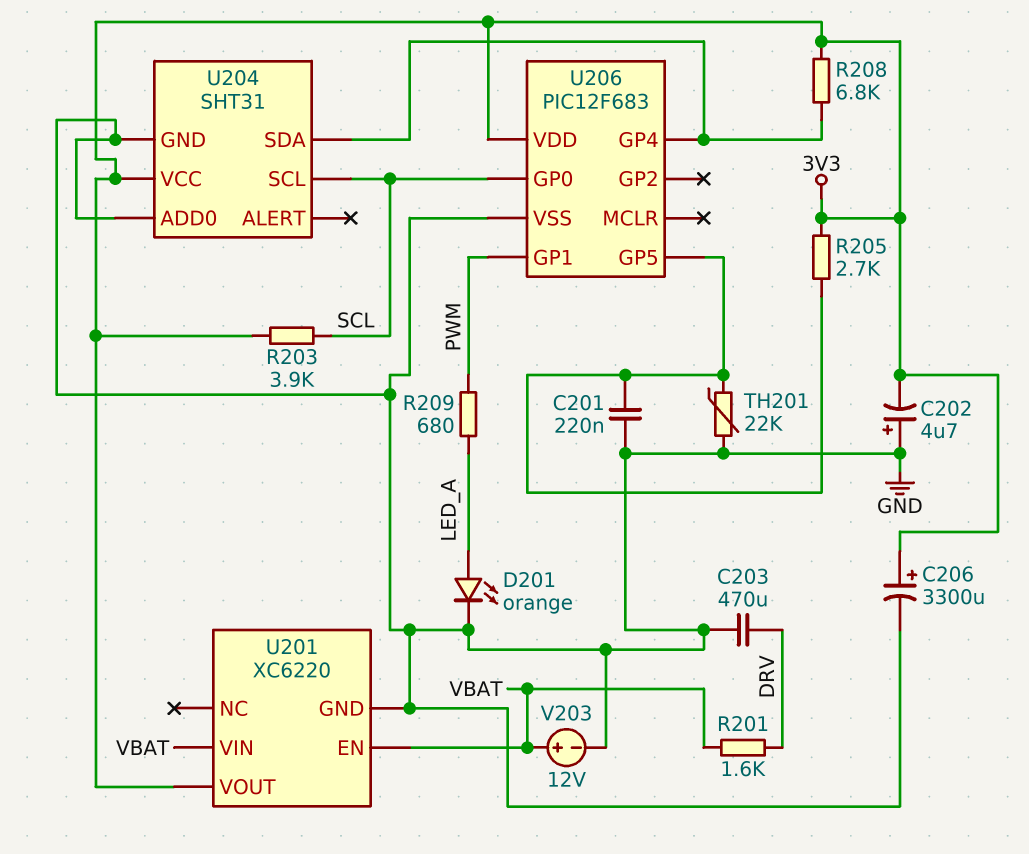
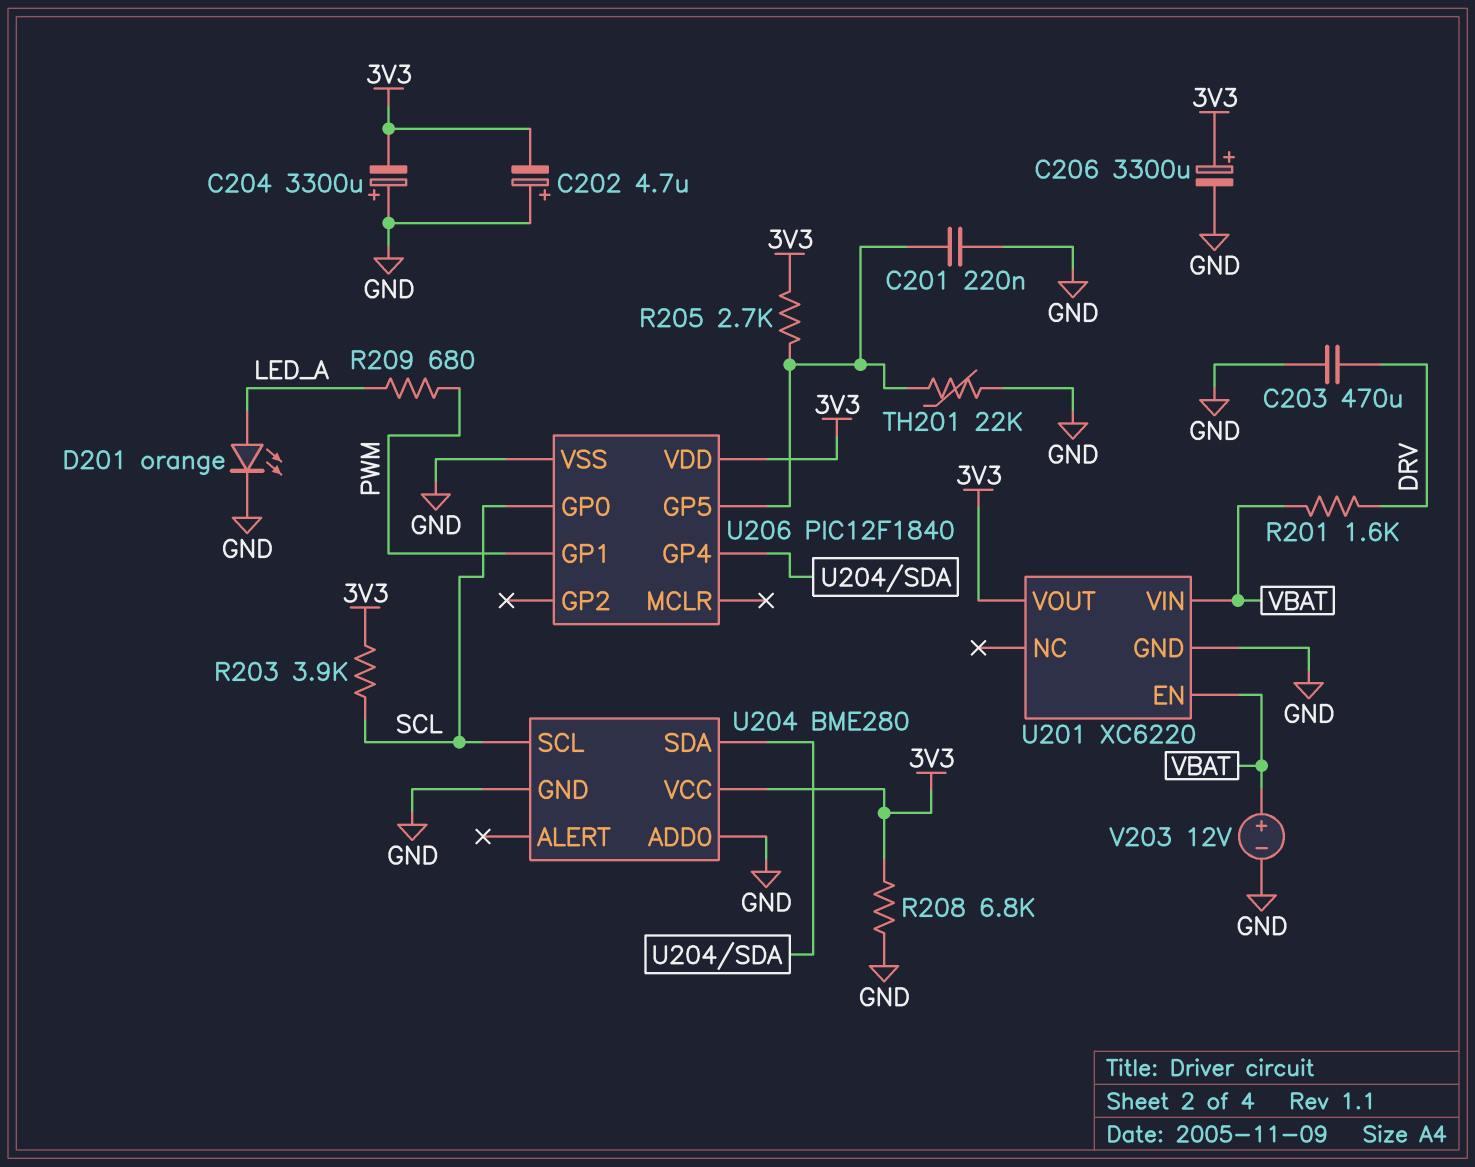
C204: none -> 3300uF (plus GND, minus 3V3)
R208: 6.8k (3V3, U204/SDA) -> 6.8k (3V3, GND)
U204: SHT31 -> BME280
U206: PIC12F683 -> PIC12F1840

